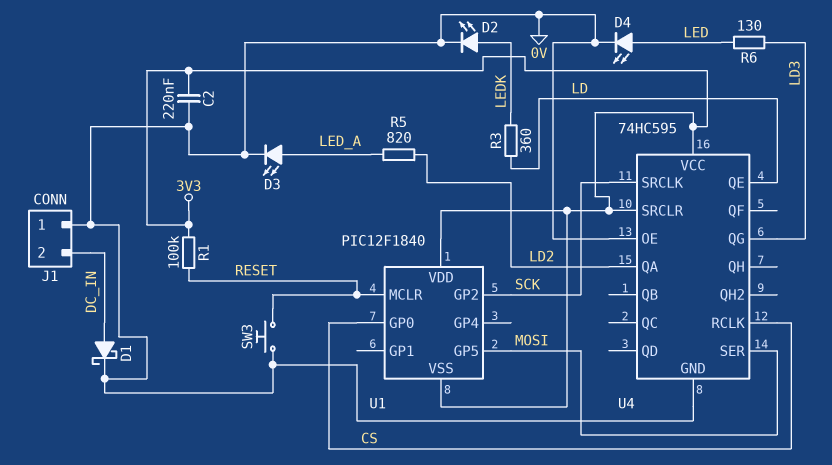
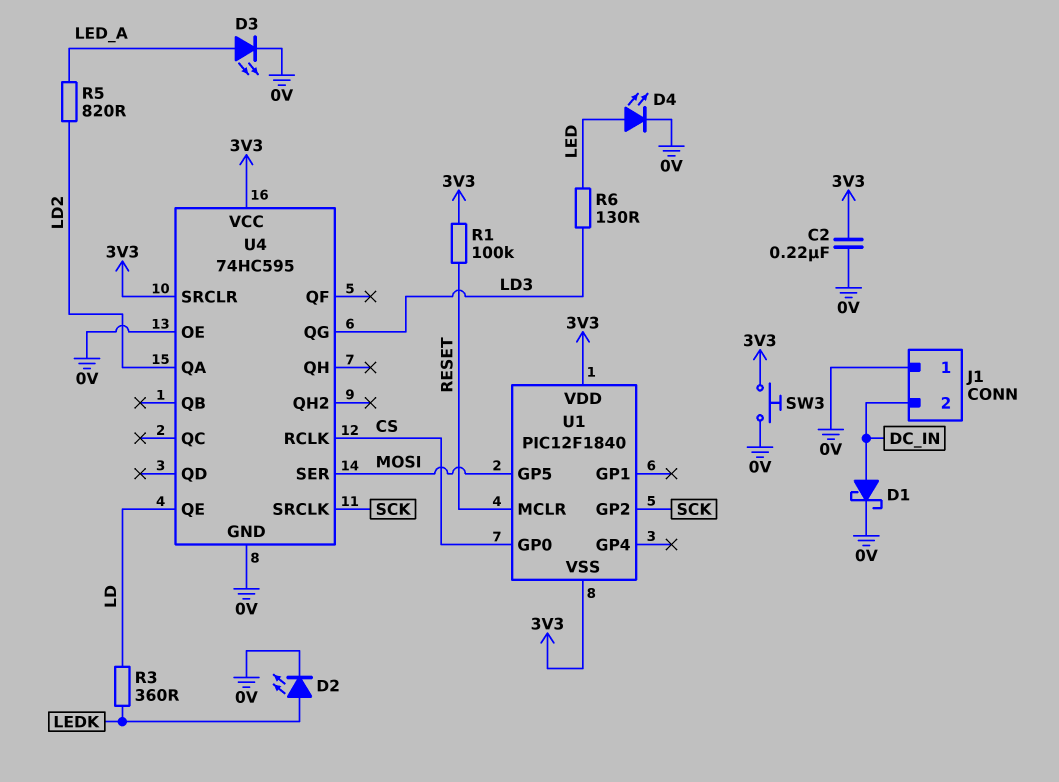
SW3: button (0V, RESET) -> button (0V, 3V3)

